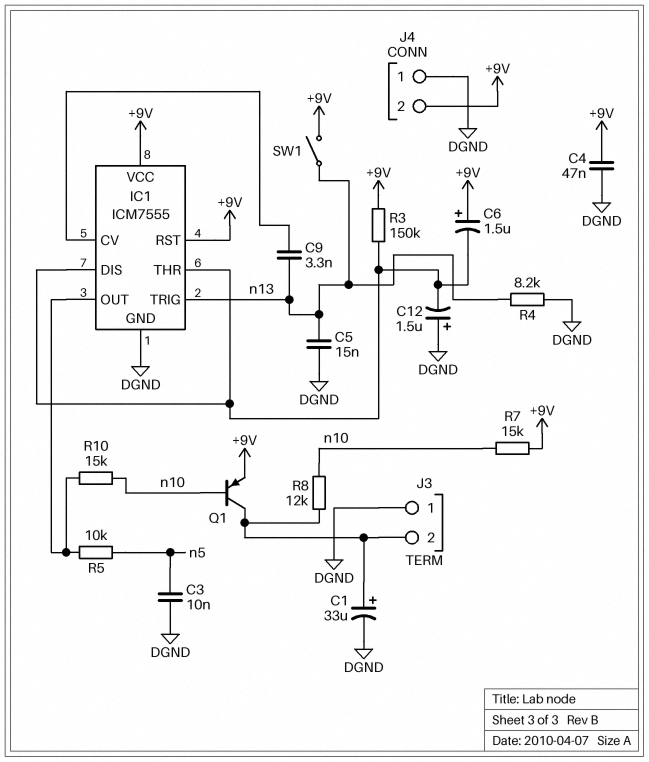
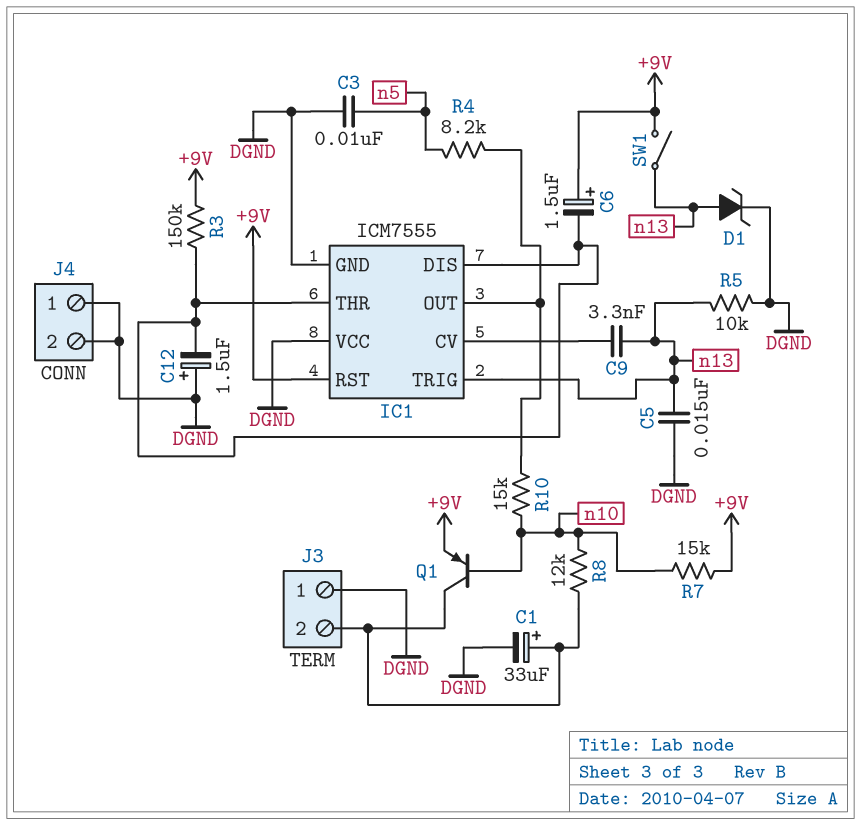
C4: 47nF (+9V, DGND) -> none
D1: none -> zener (A n13, K DGND)
IC1 pin VCC: +9V -> DGND
J4 pin 2: +9V -> DGND
R4: 8.2k (DGND, n13) -> 8.2k (IC1/OUT, n5)
R5: 10k (IC1/OUT, n5) -> 10k (DGND, n13)

